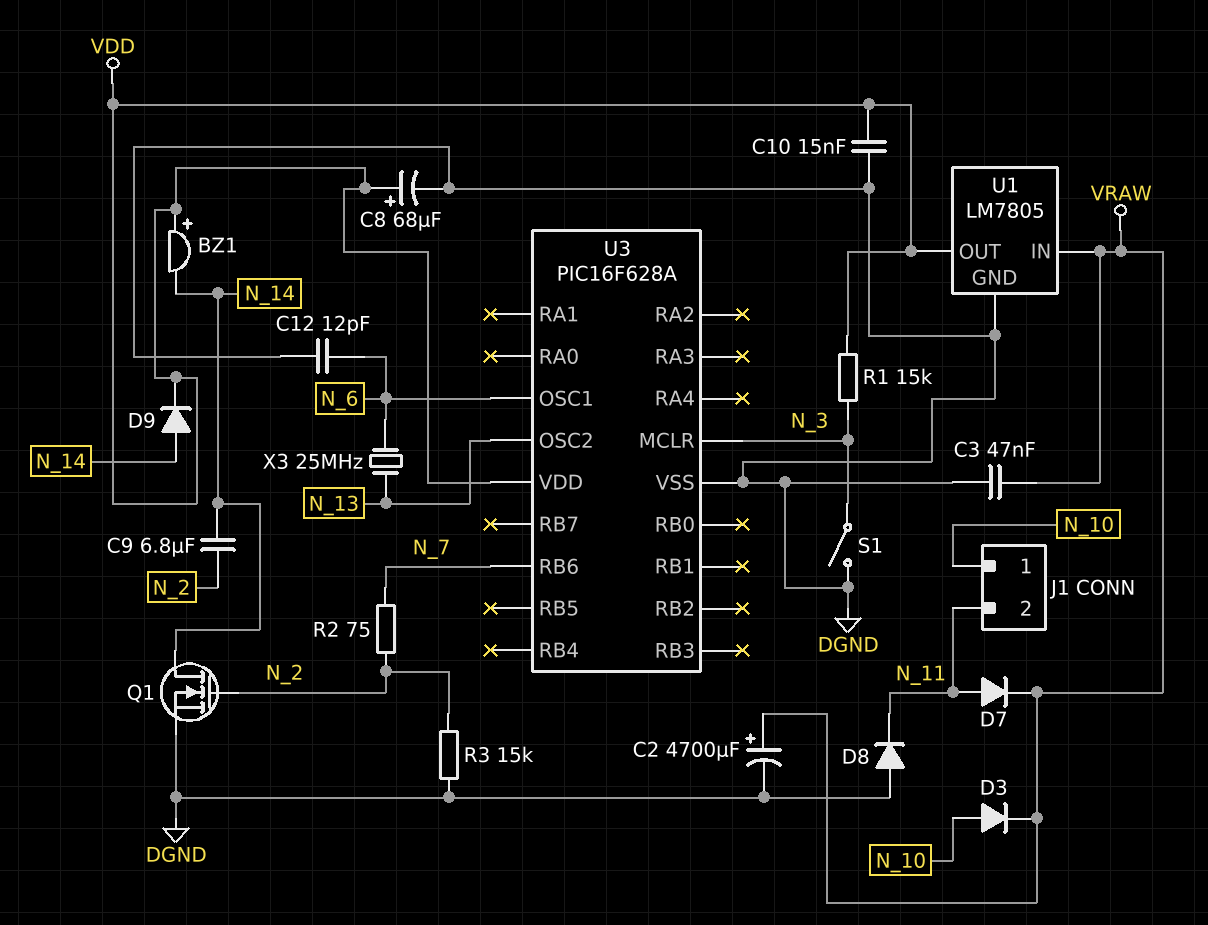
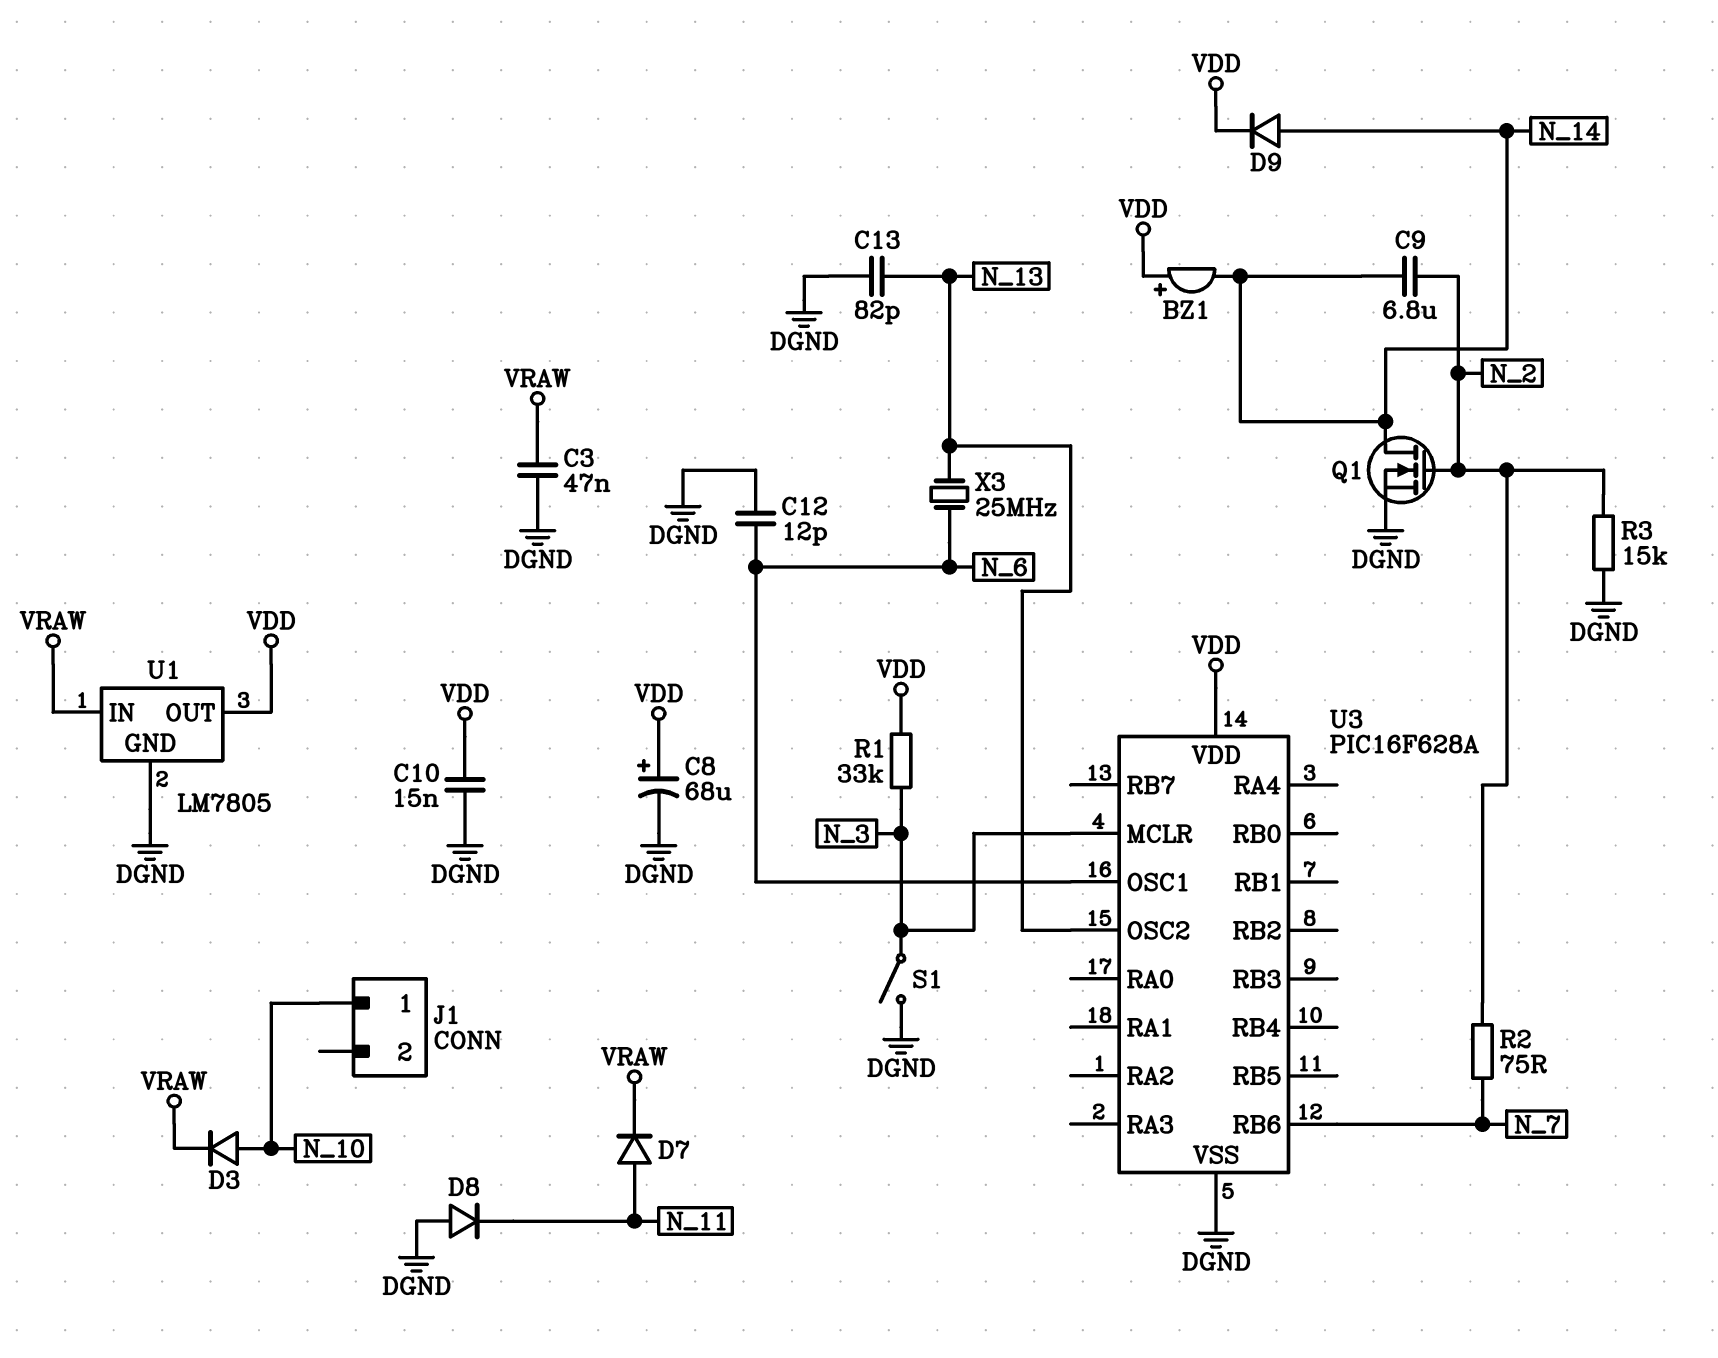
C2: 4700uF (plus VRAW, minus DGND) -> none
C13: none -> 82pF (DGND, N_13)
J1 pin 2: N_11 -> none
R1: 15k (N_3, VDD) -> 33k (N_3, VDD)

